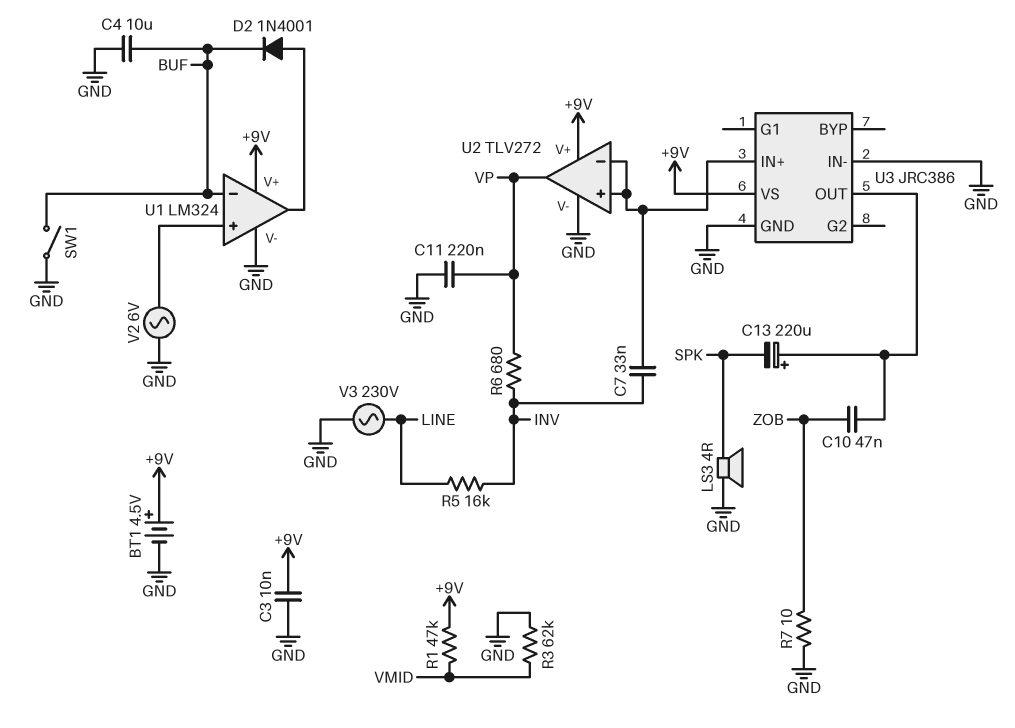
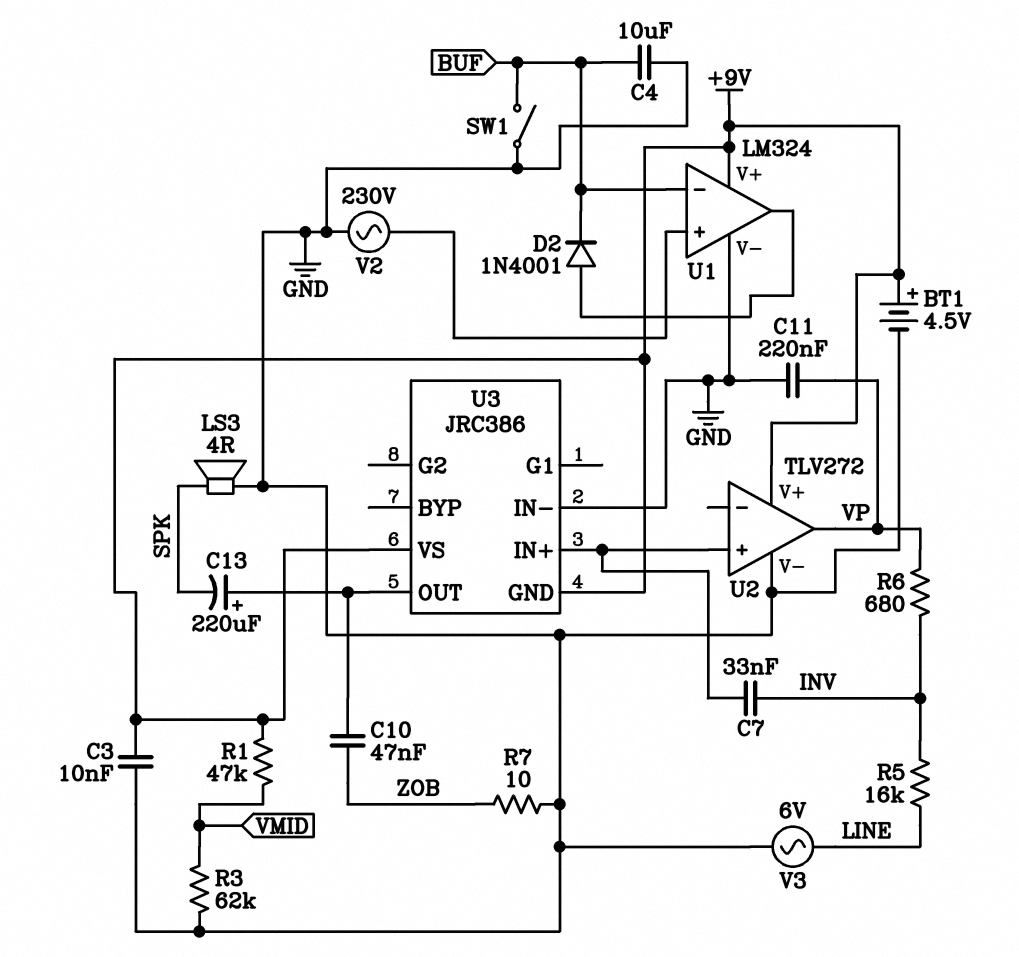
U2 pin in-: U2/in+ -> none
U3 pin GND: GND -> +9V
V2: AC 6V (GND, U1/in+) -> AC 230V (GND, U1/in+)
V3: AC 230V (GND, LINE) -> AC 6V (GND, LINE)

